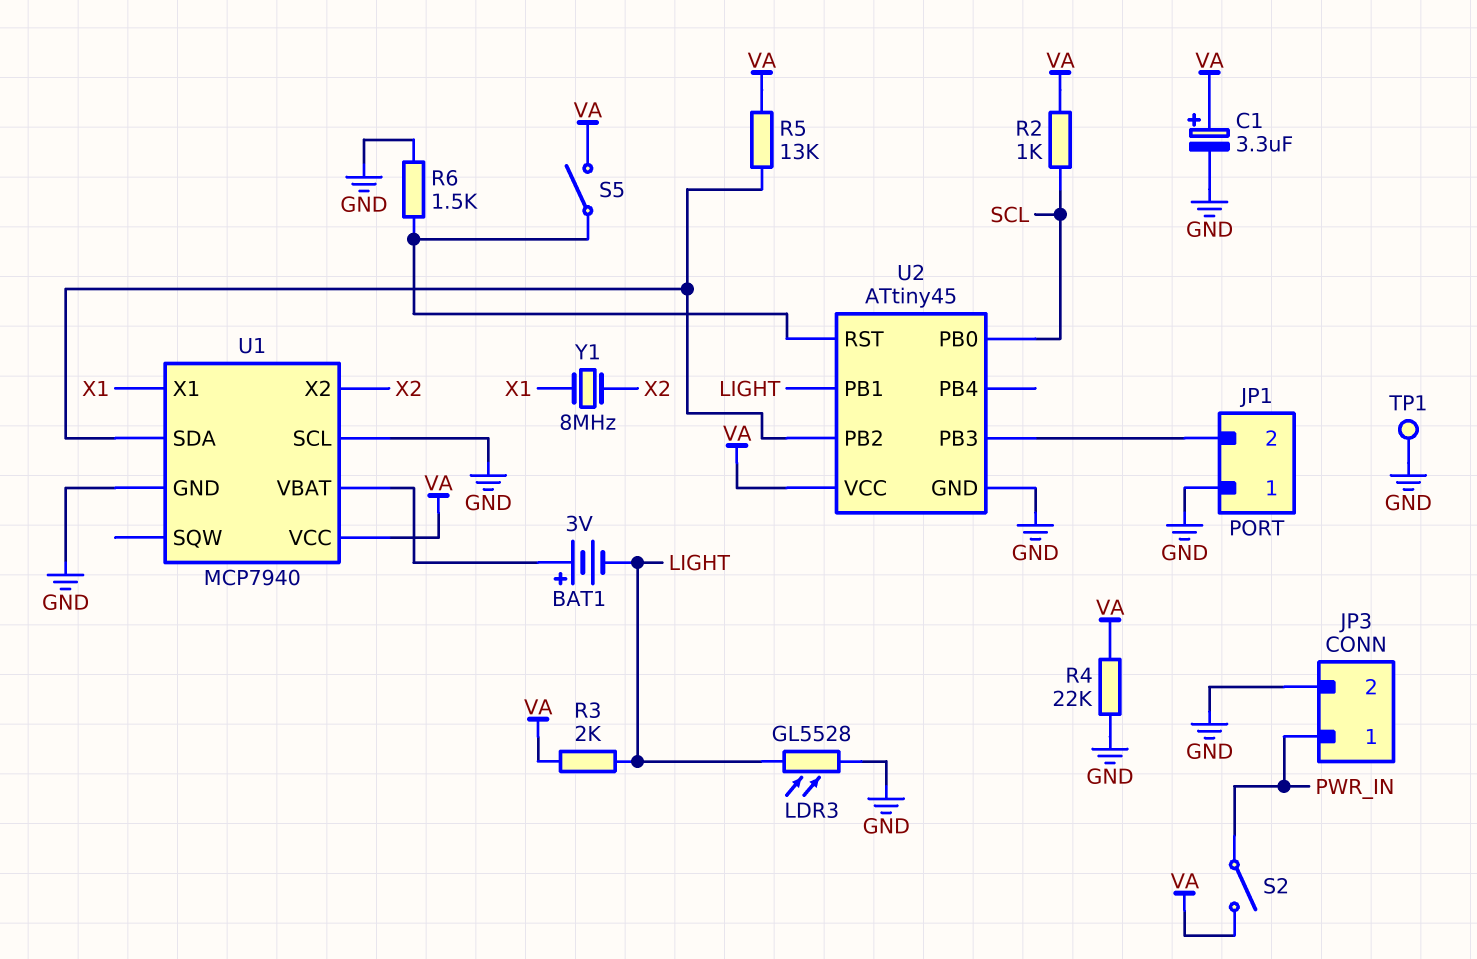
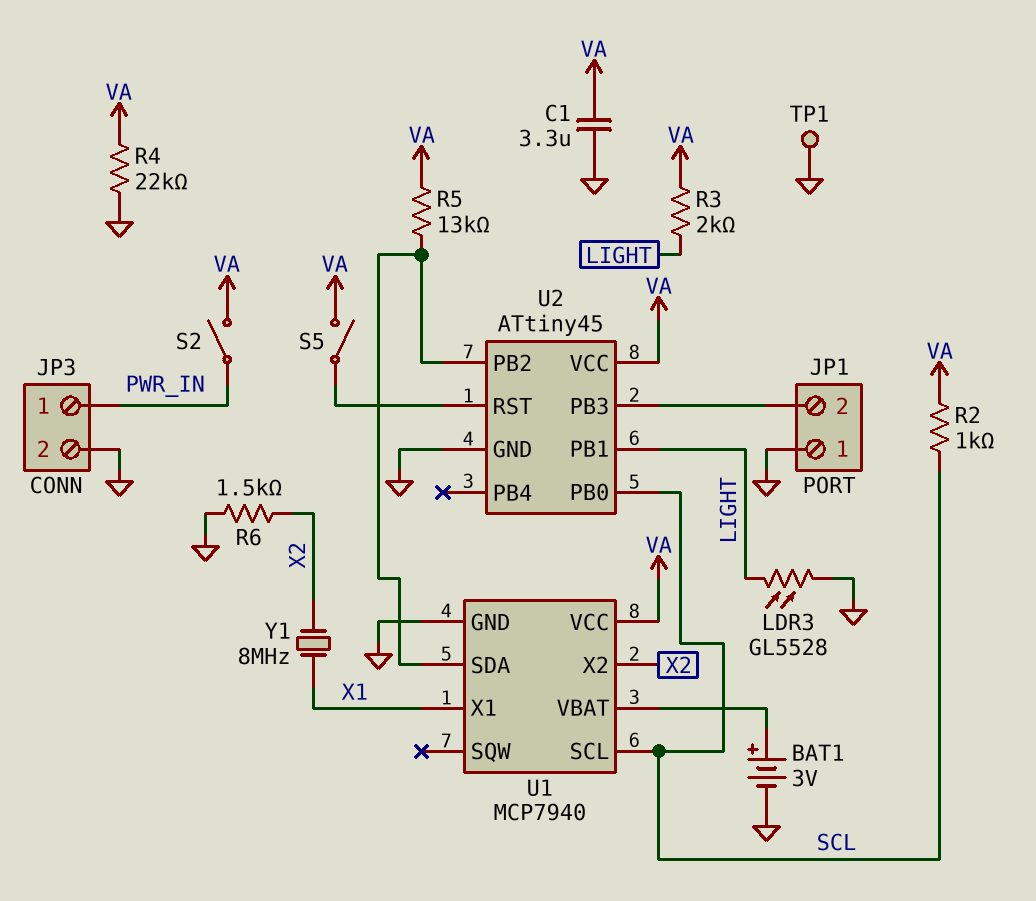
BAT1: 3V (plus U1/VBAT, minus LIGHT) -> 3V (plus U1/VBAT, minus GND)
C1: 3.3uF (plus VA, minus GND) -> 3.3uF (GND, VA)
R6: 1.5k (GND, U2/RST) -> 1.5k (GND, X2)
U1 pin SCL: GND -> SCL

